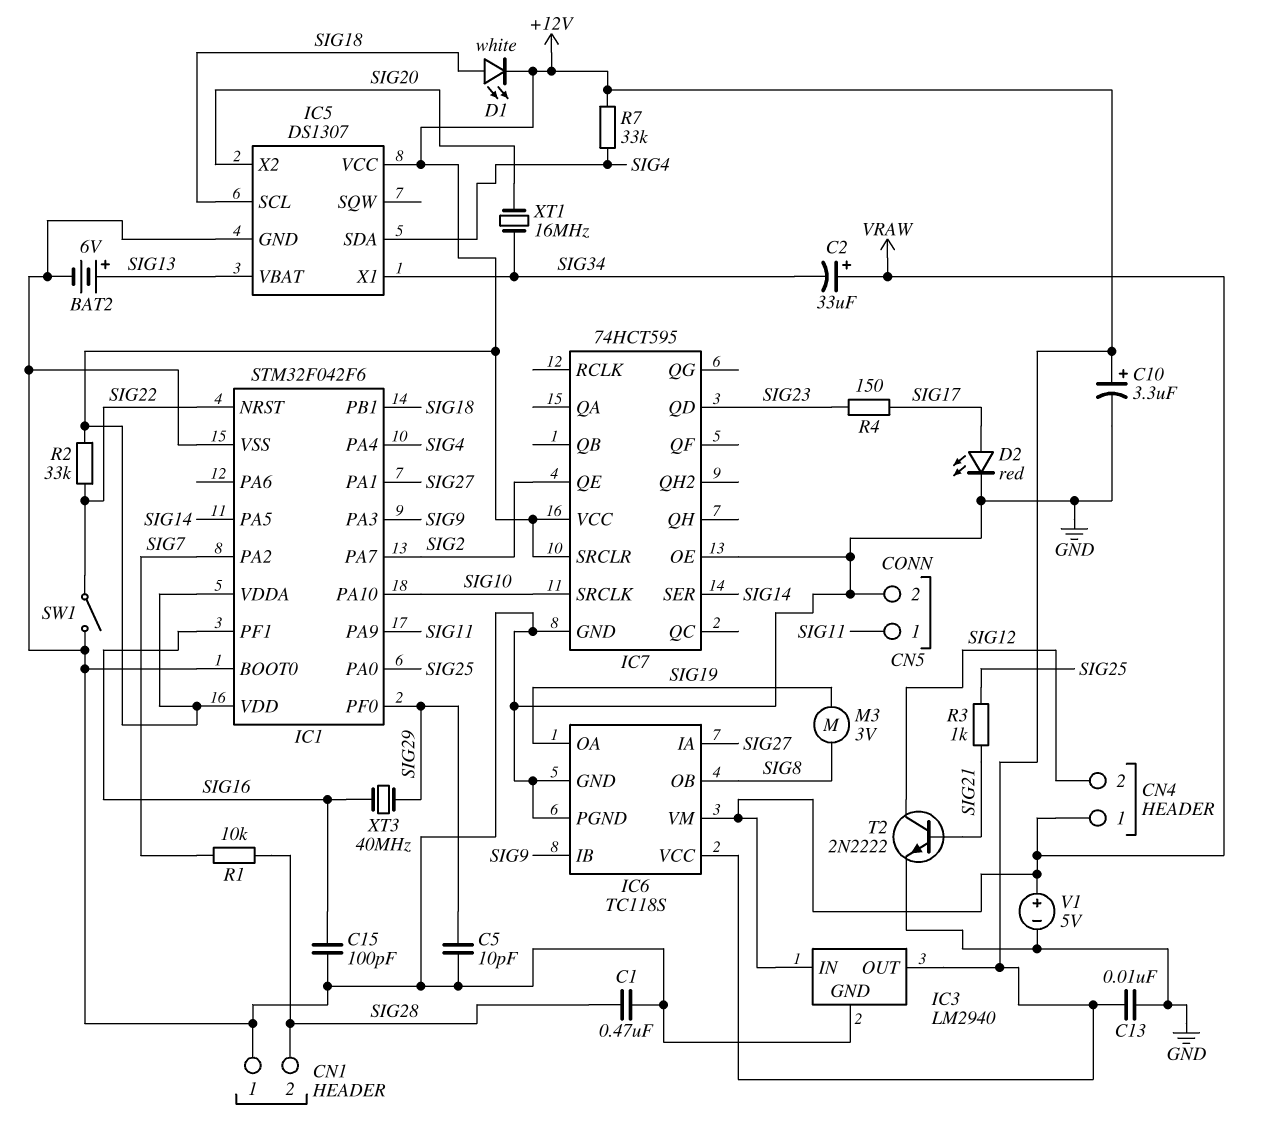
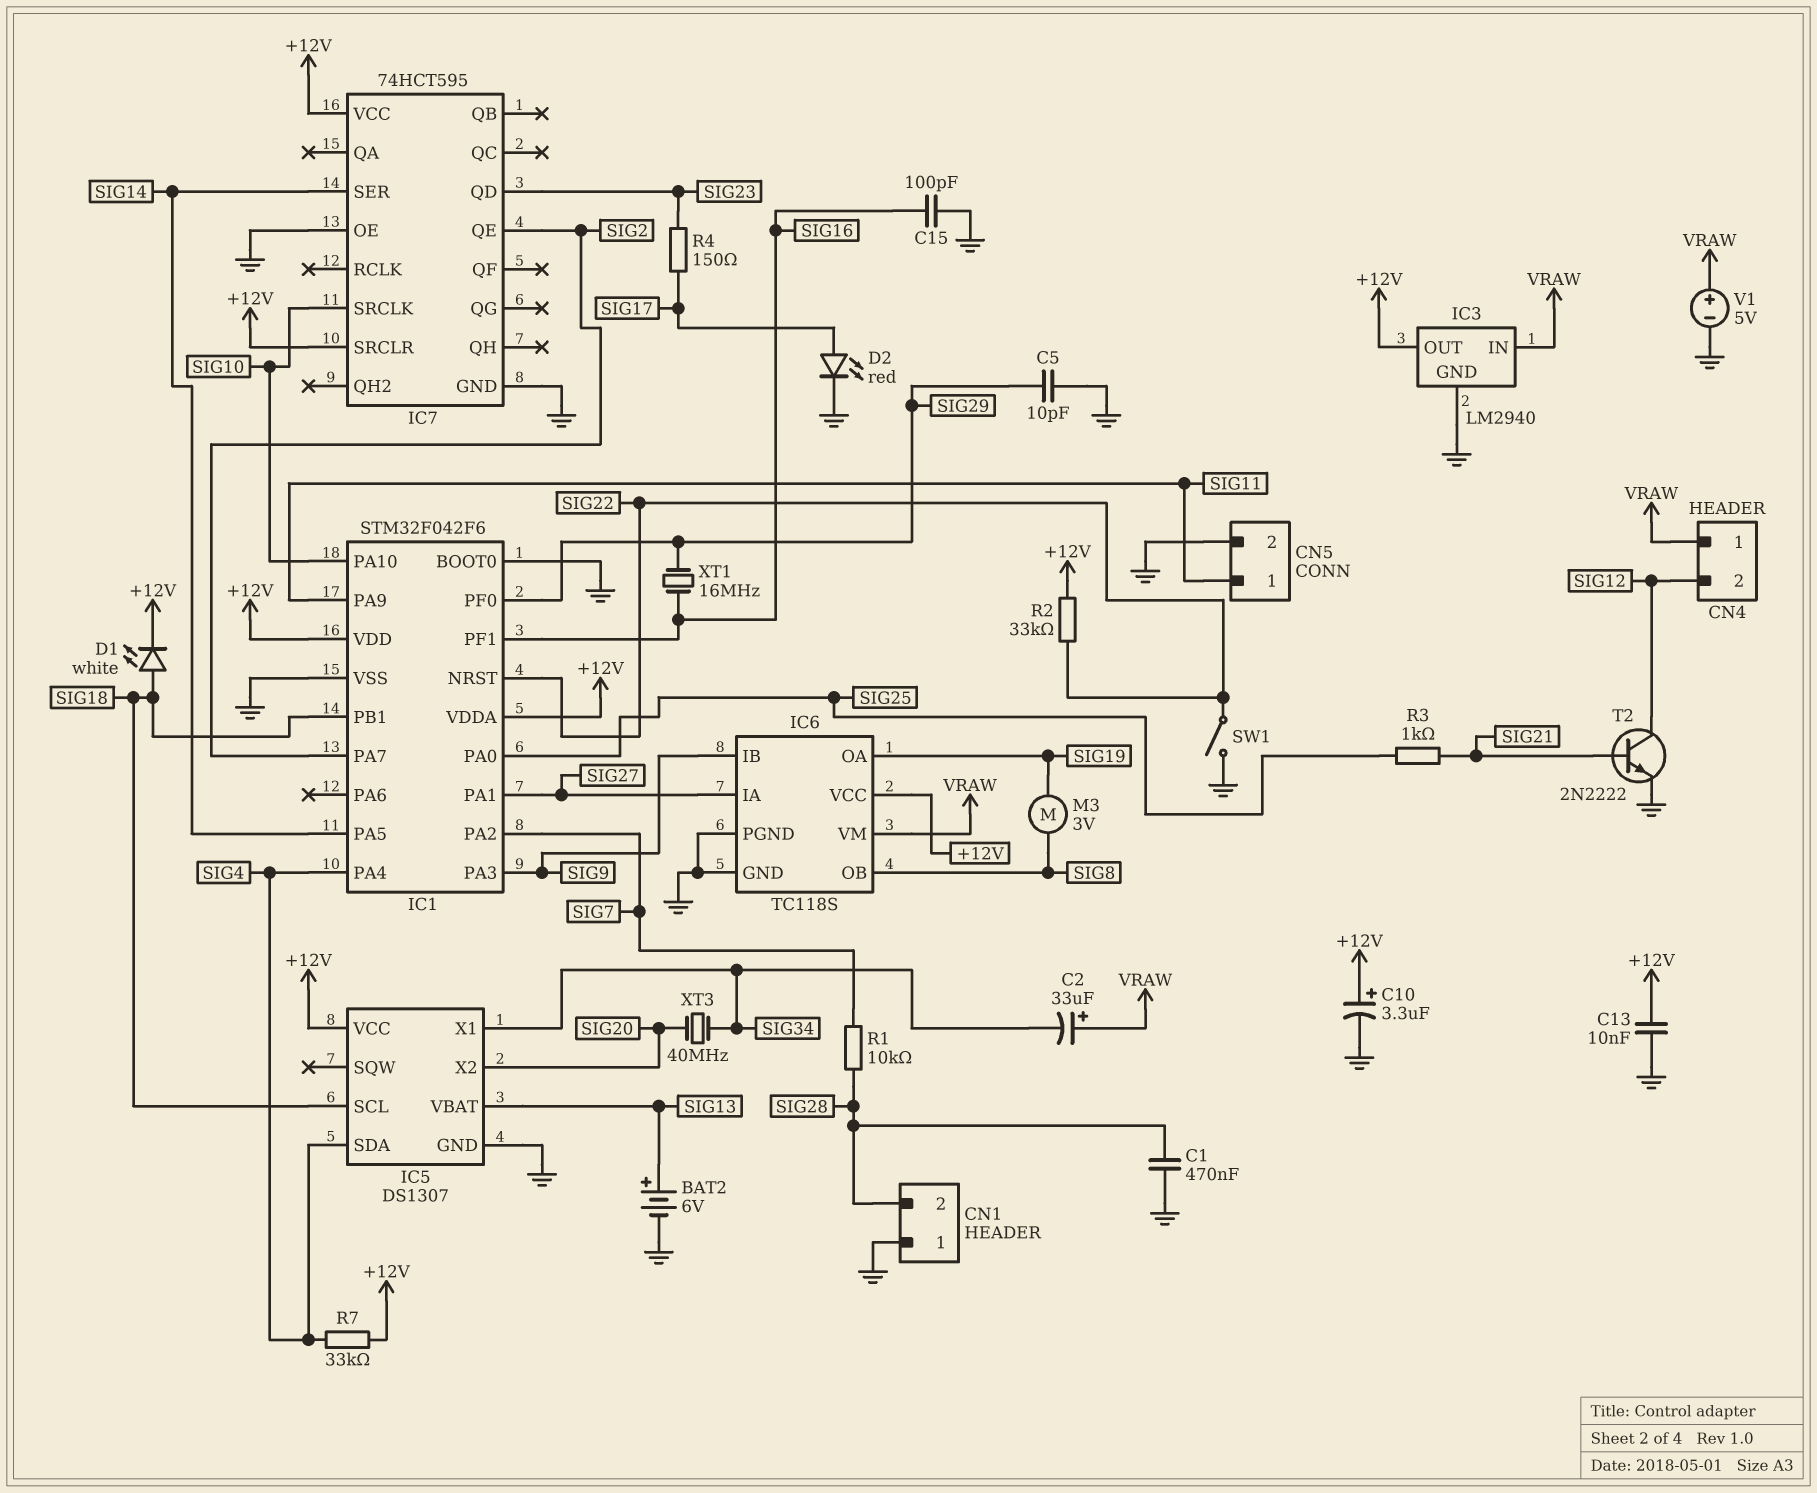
XT1: 16MHz (SIG20, SIG34) -> 16MHz (SIG16, SIG29)
XT3: 40MHz (SIG16, SIG29) -> 40MHz (SIG20, SIG34)

